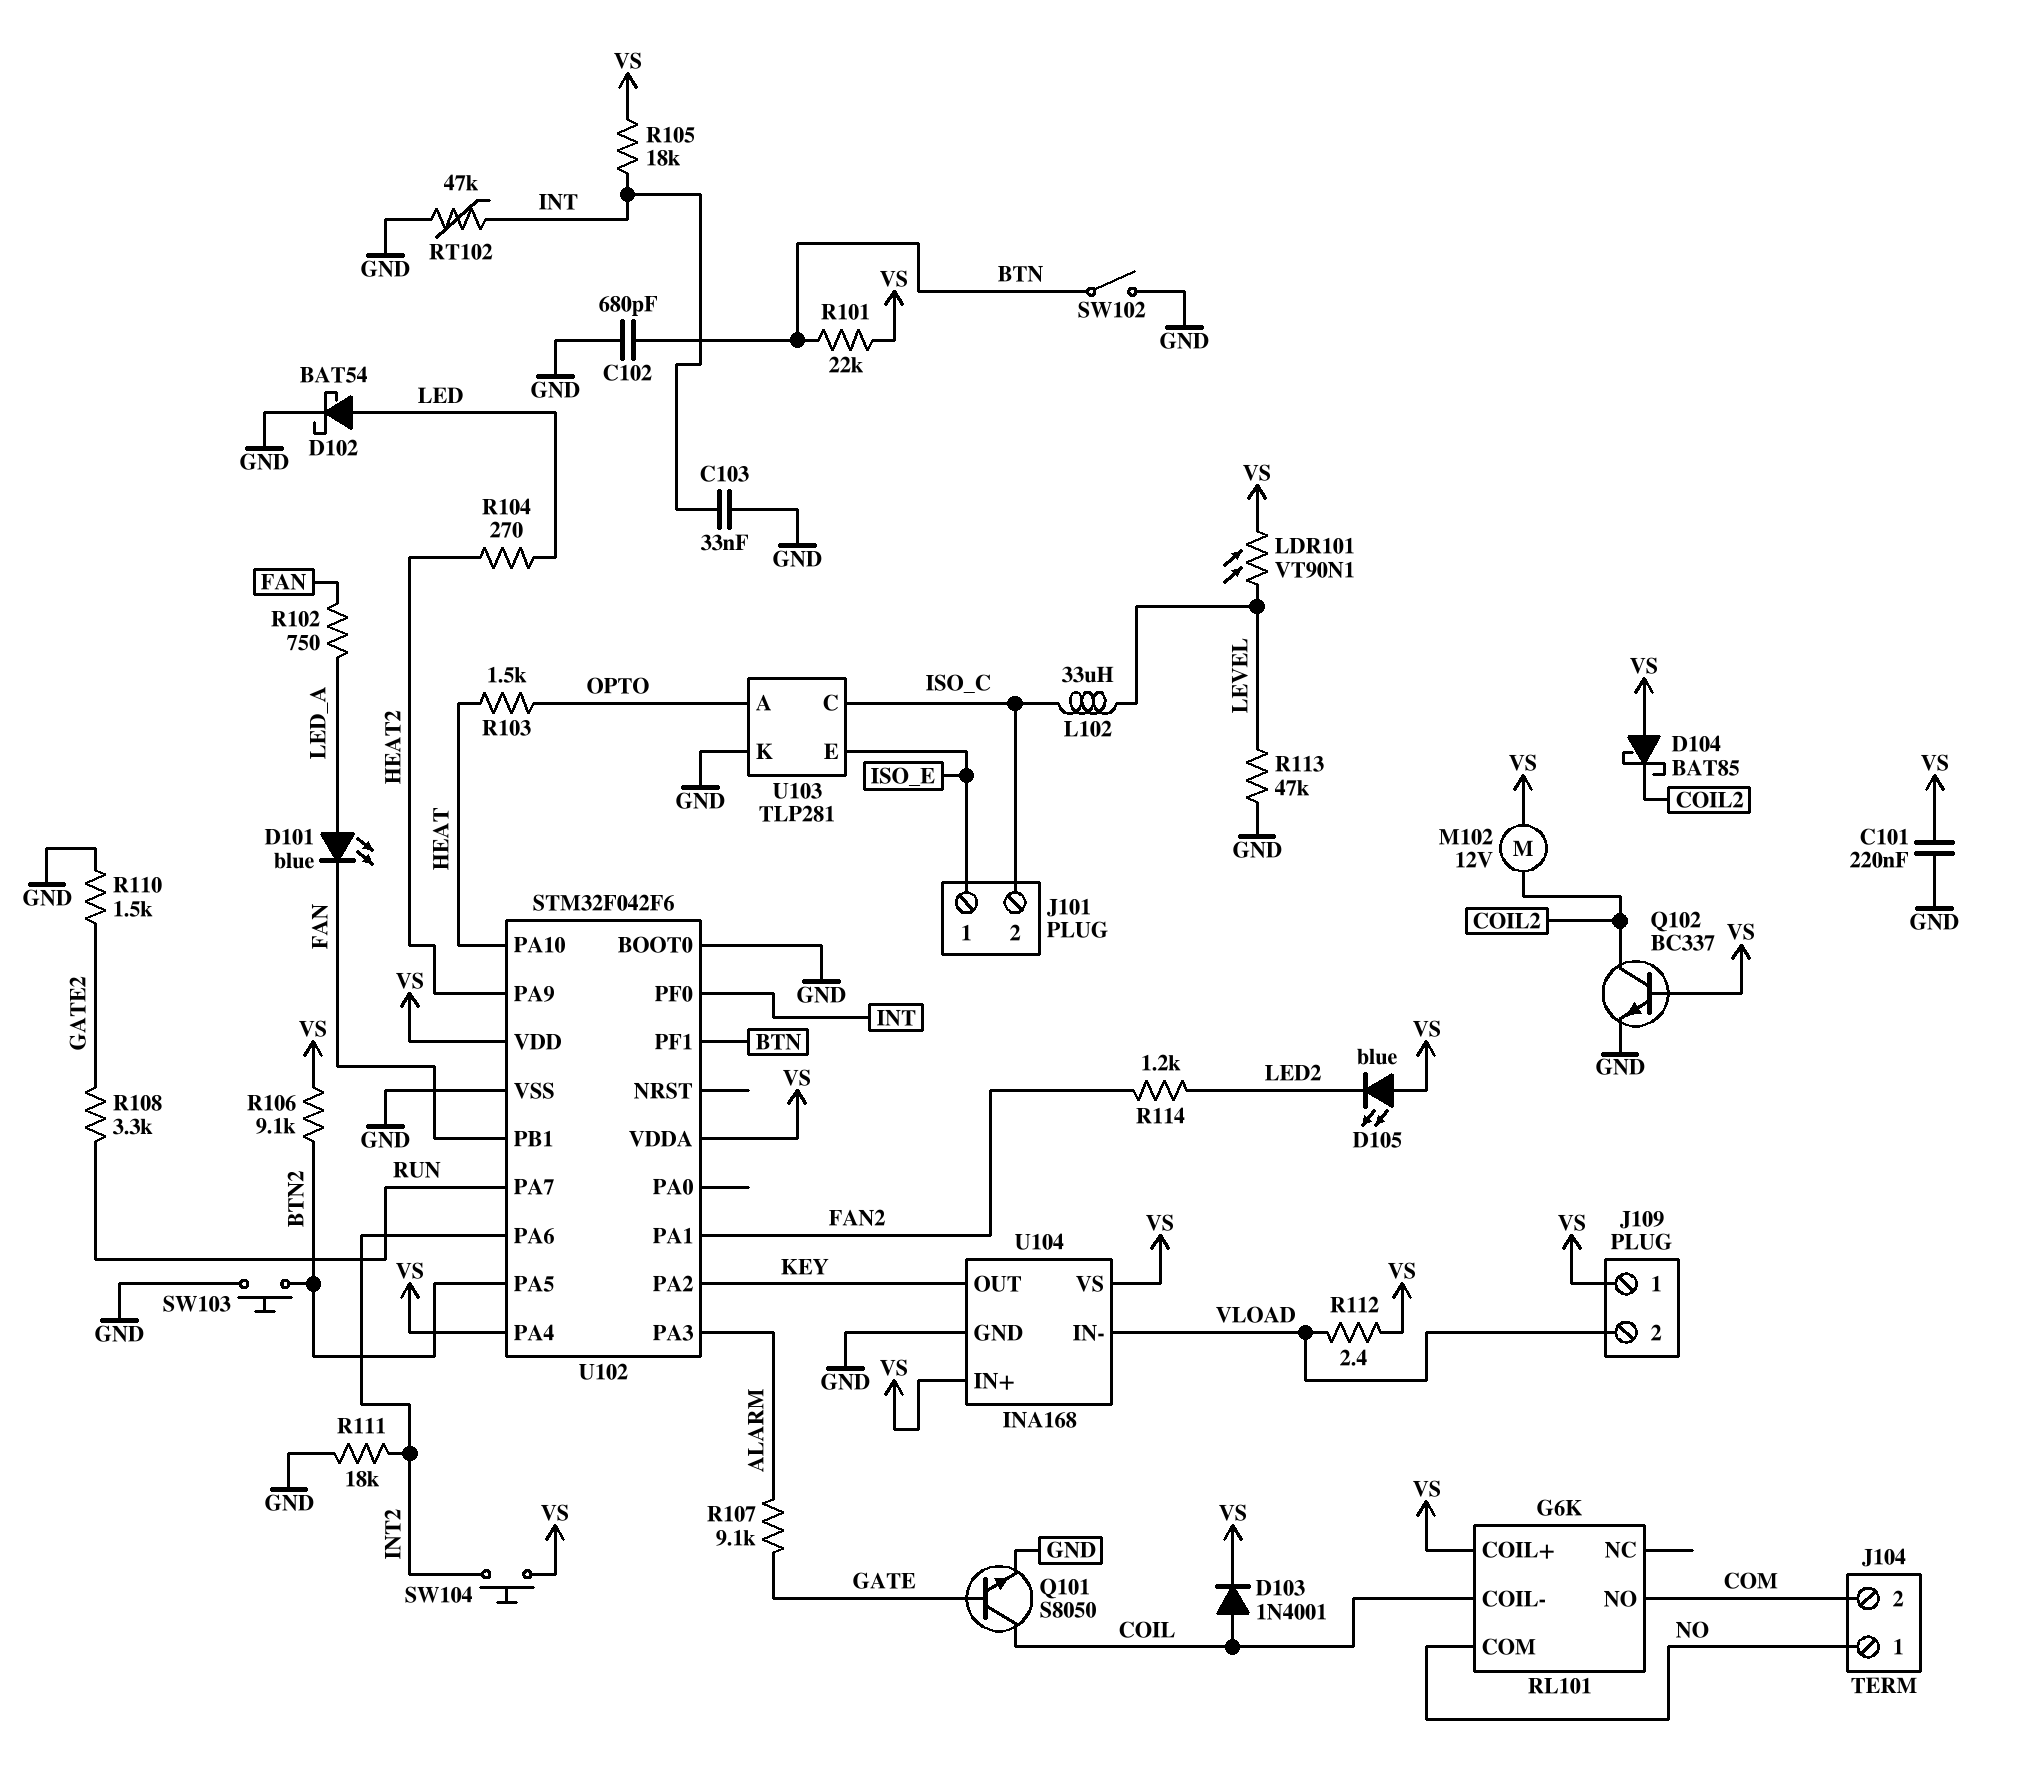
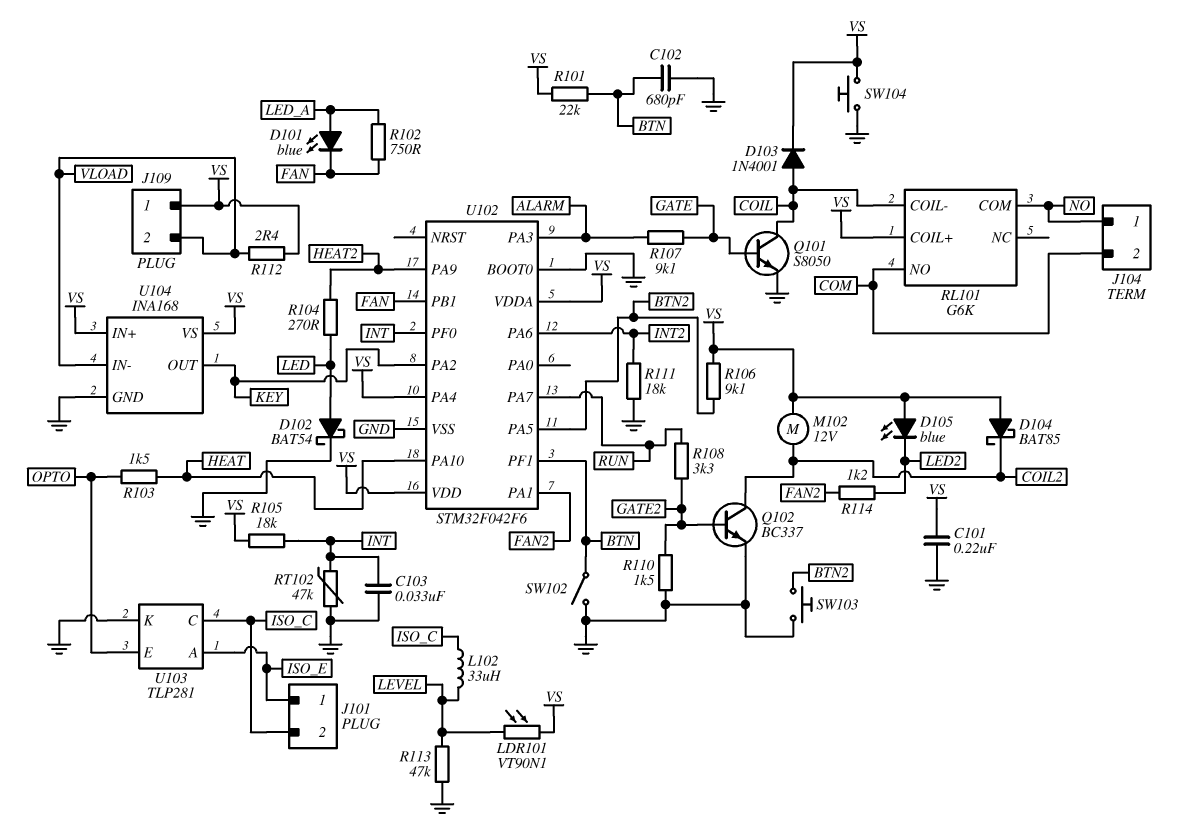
Q102: NPN BC337 (B VS, C COIL2, E GND) -> NPN BC337 (B GATE2, C COIL2, E GND)
SW104: button (INT2, VS) -> button (GND, VS)
U103 pin A: OPTO -> ISO_E
U103 pin E: ISO_E -> OPTO

